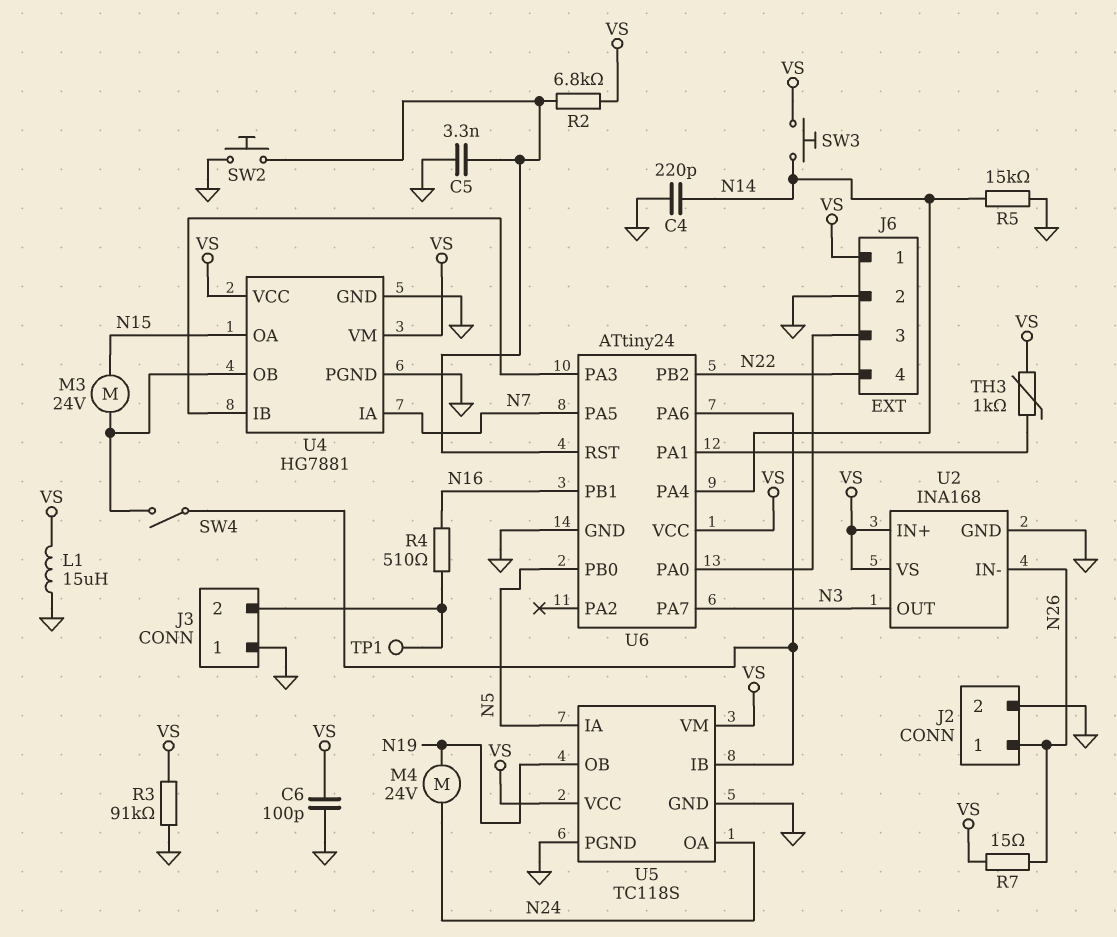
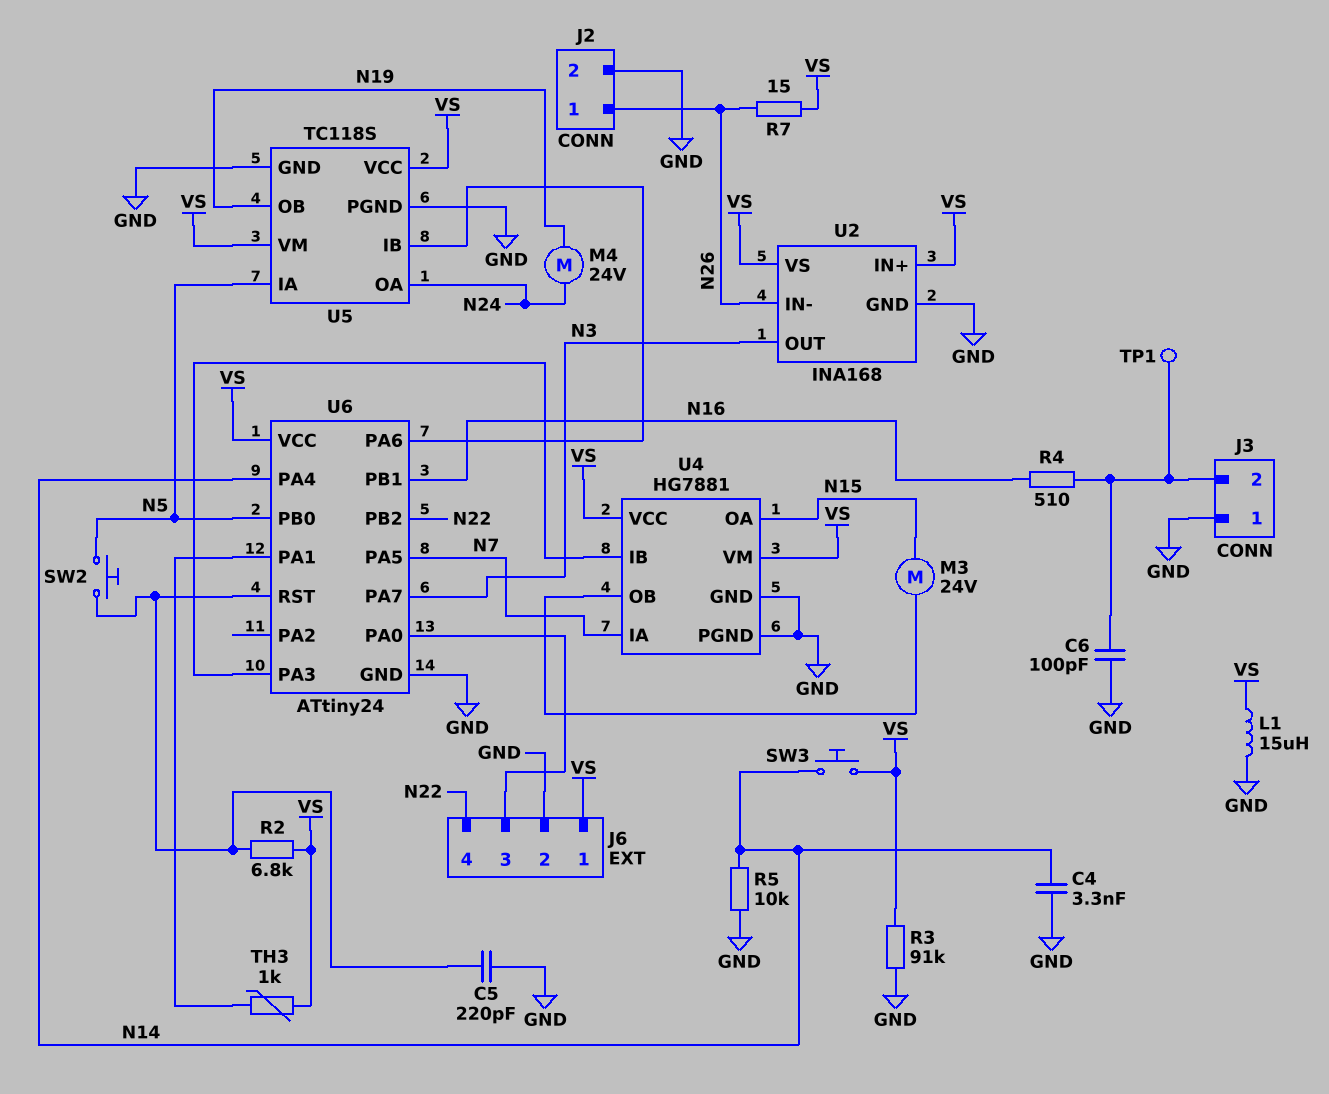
C4: 220pF (GND, N14) -> 3.3nF (GND, N14)
C5: 3.3nF (GND, U6/RST) -> 220pF (GND, U6/RST)
C6: 100pF (GND, VS) -> 100pF (GND, J3/2)
R5: 15k (GND, N14) -> 10k (GND, N14)
SW2: button (GND, U6/RST) -> button (N5, U6/RST)
SW4: switch (U4/OB, U5/IB) -> none

